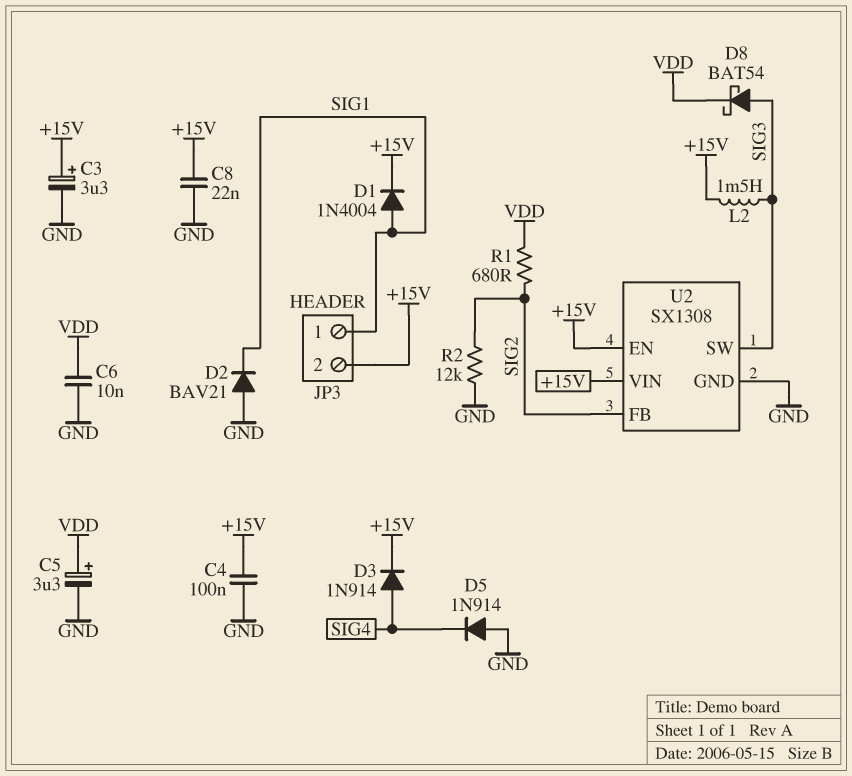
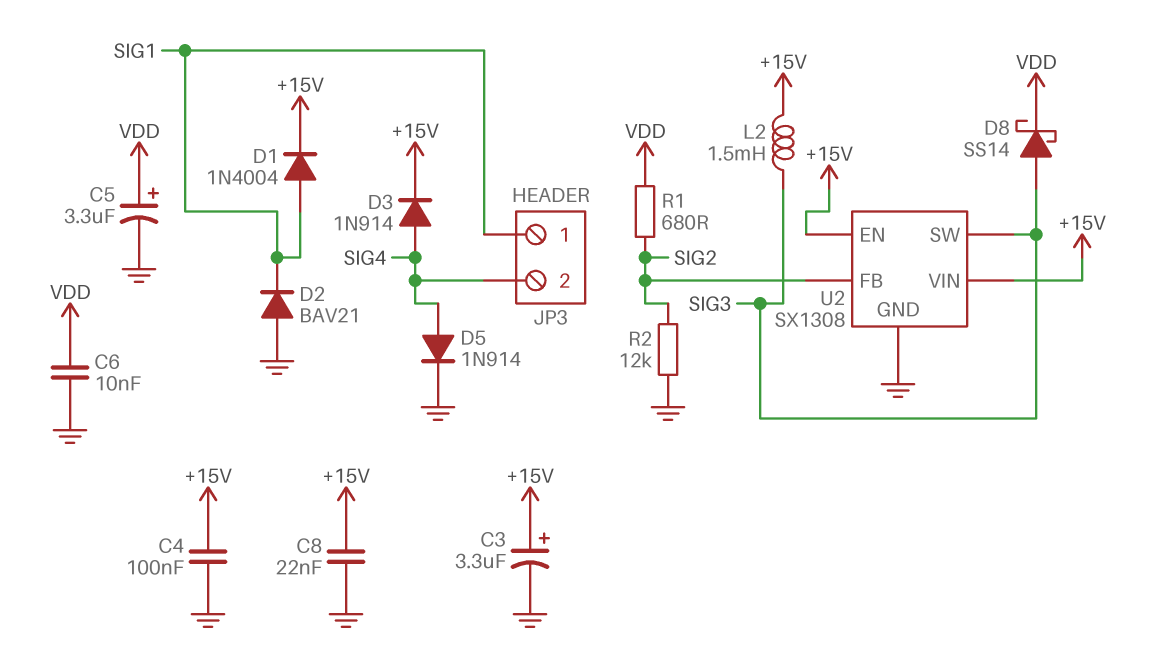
D5: diode 1N914 (A GND, K SIG4) -> diode 1N914 (A SIG4, K GND)
D8: schottky BAT54 (A SIG3, K VDD) -> schottky SS14 (A SIG3, K VDD)
JP3 pin 2: +15V -> SIG4

